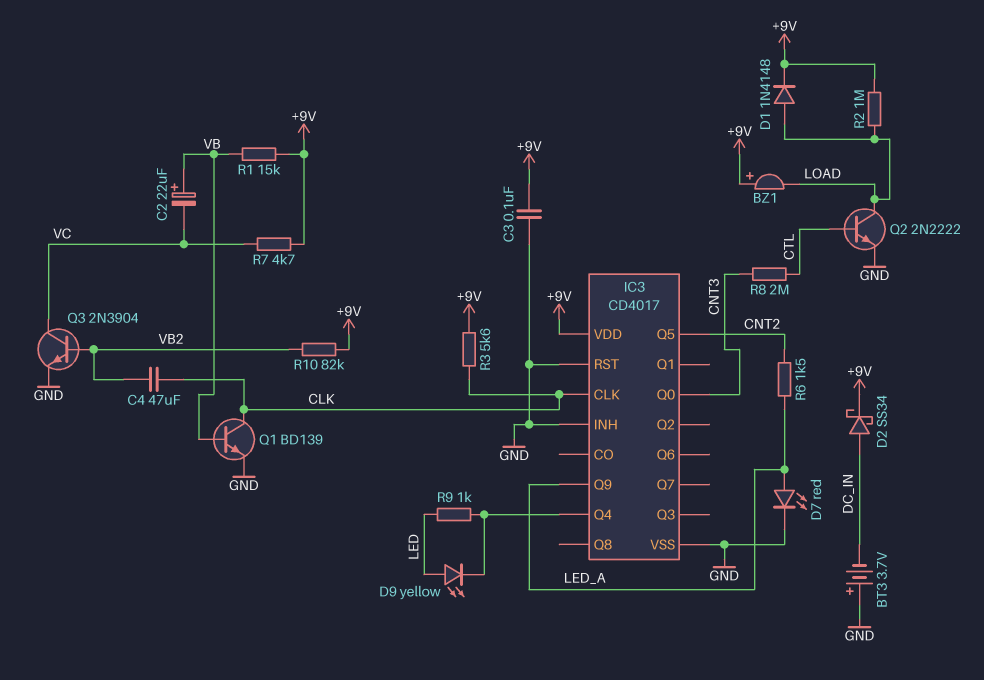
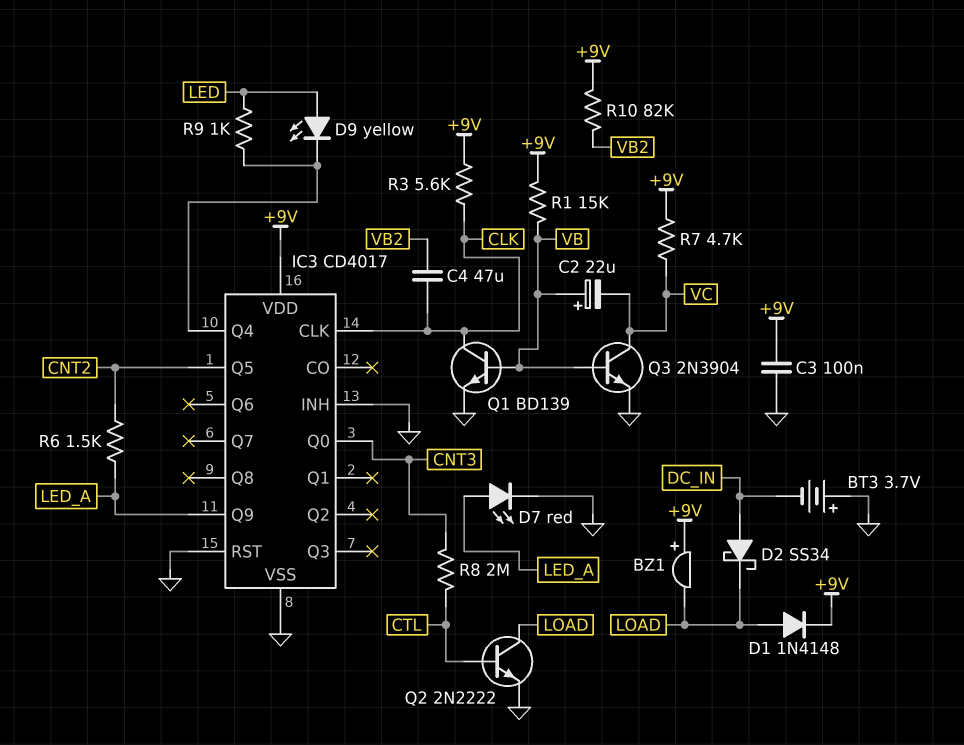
D2: schottky SS34 (A DC_IN, K +9V) -> schottky SS34 (A DC_IN, K LOAD)
Q3: NPN 2N3904 (B VB2, C VC, E GND) -> NPN 2N3904 (B VB, C VC, E GND)
R2: 1M (+9V, LOAD) -> none

